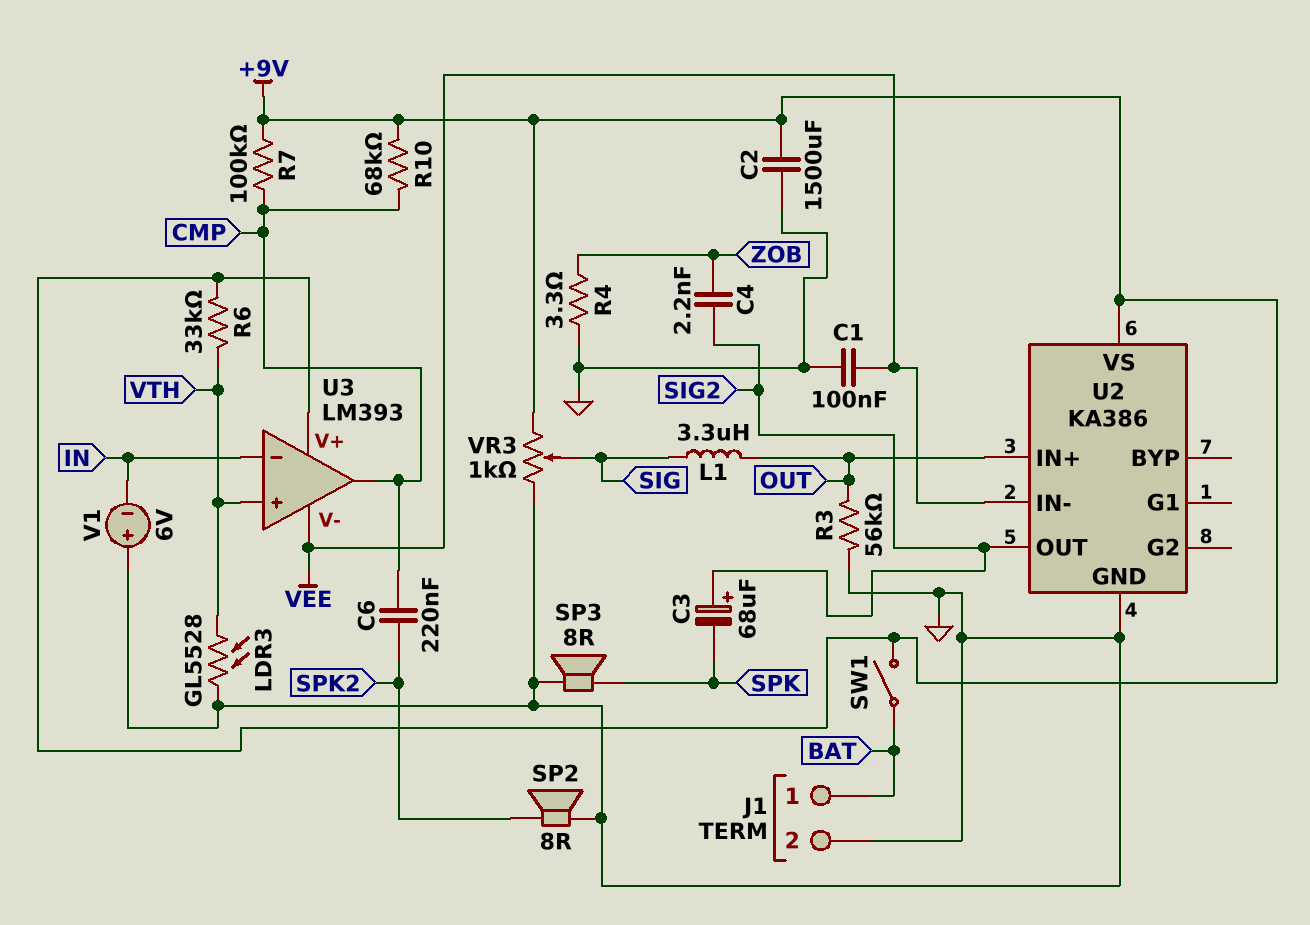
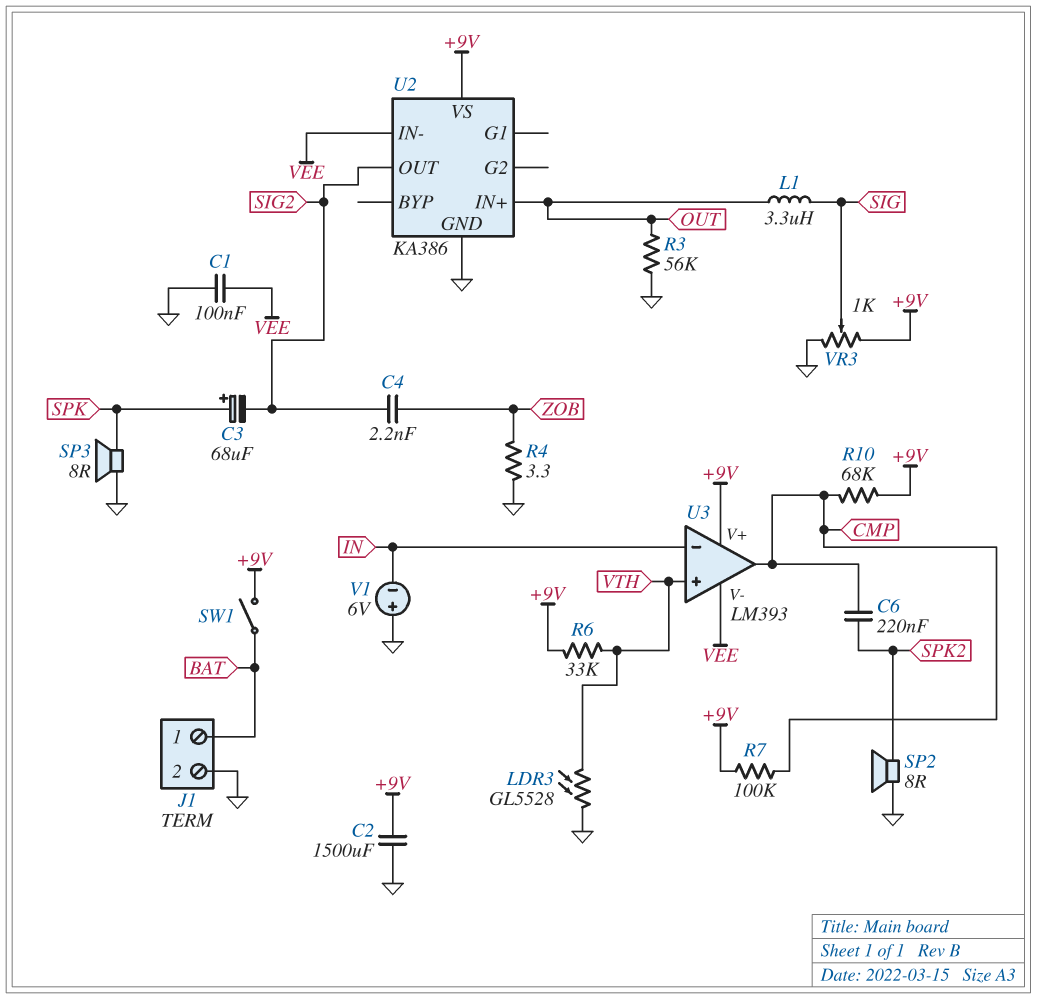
C3: 68uF (plus SIG2, minus SPK) -> 68uF (plus SPK, minus SIG2)

